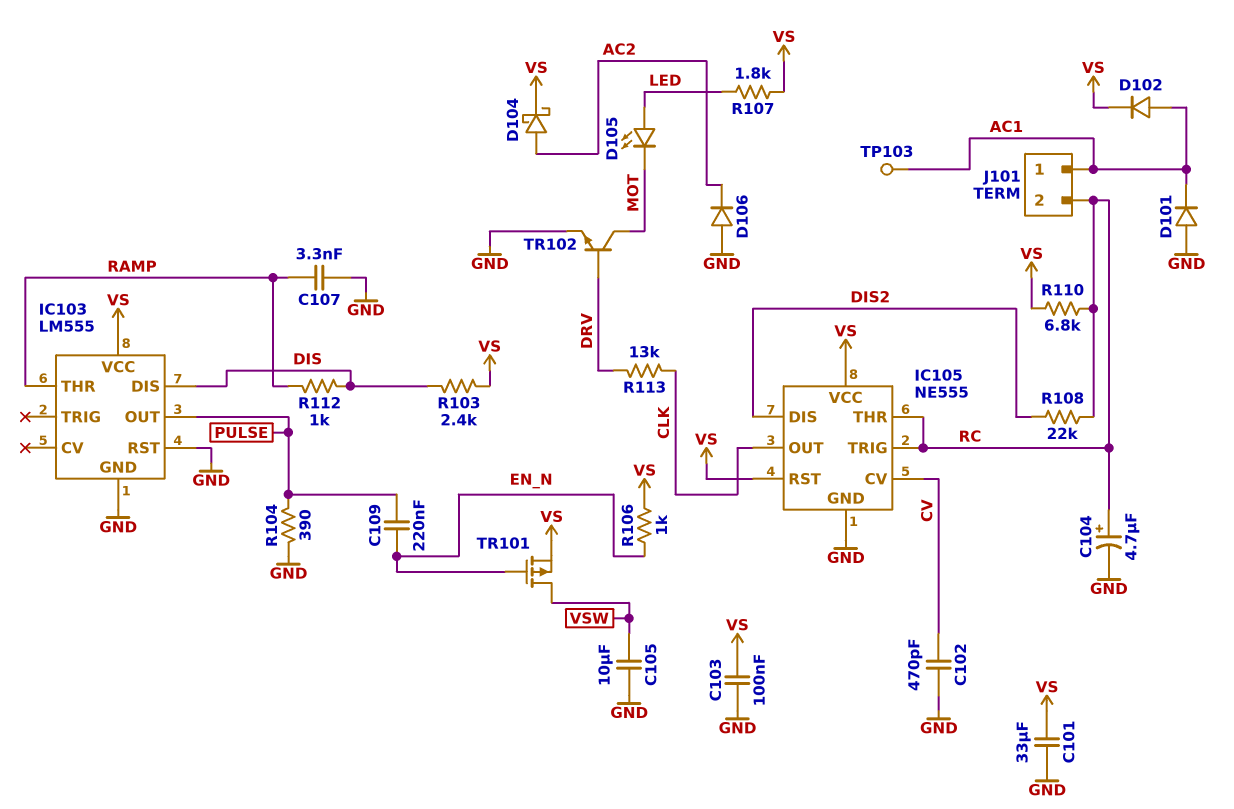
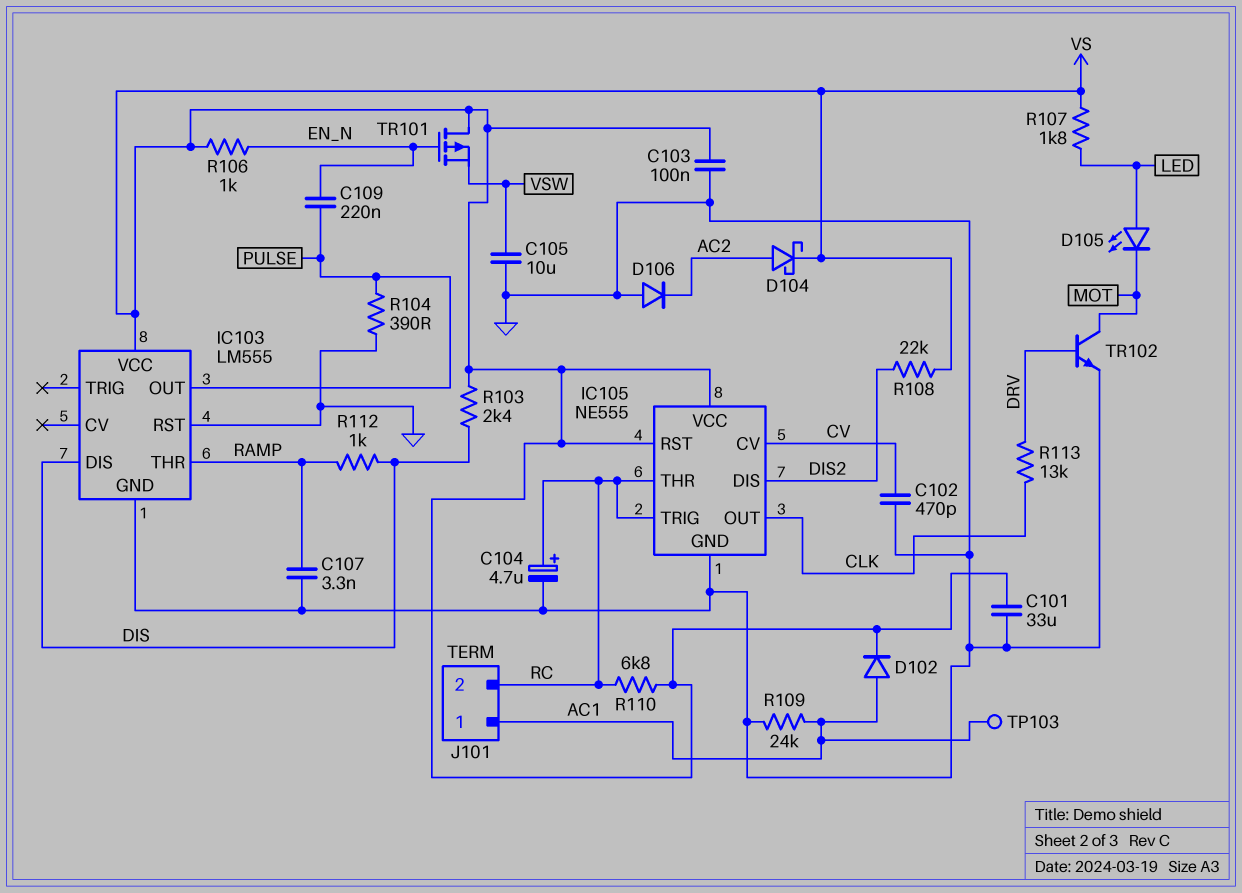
D101: diode (A GND, K AC1) -> none
R108: 22k (DIS2, RC) -> 22k (DIS2, VS)
R109: none -> 24k (AC1, GND)
TR101: PMOS (G EN_N, D VSW, S VS) -> PMOS (G EN_N, D VS, S VSW)

